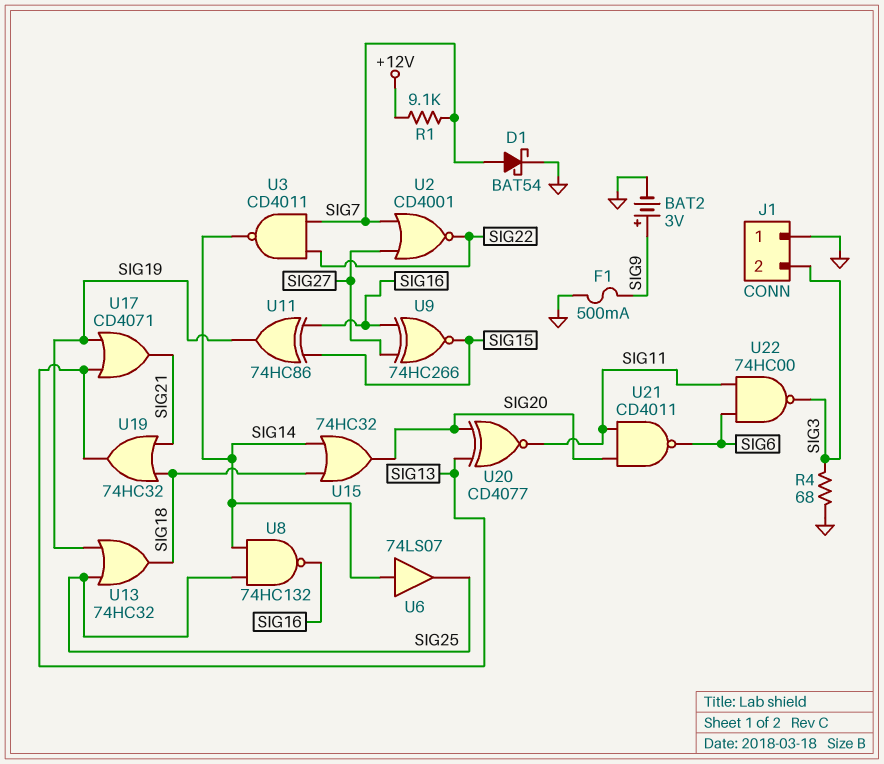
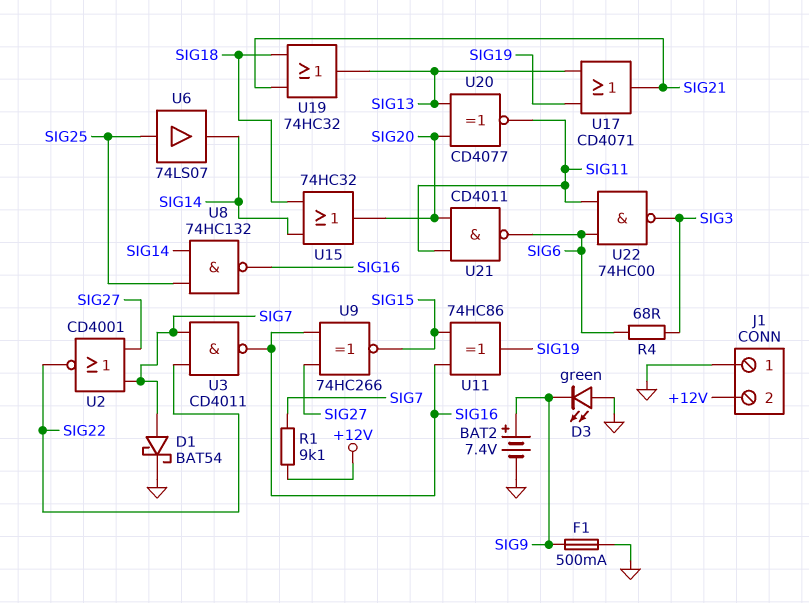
BAT2: 3V (plus SIG9, minus GND) -> 7.4V (plus SIG9, minus GND)
D3: none -> LED green (A GND, K SIG9)
J1 pin 2: SIG3 -> +12V
R4: 68 (GND, SIG3) -> 68 (SIG3, SIG6)
U3: NAND CD4011 (in SIG7, in SIG22, out SIG14) -> NAND CD4011 (in SIG7, in SIG22, out SIG16)
U6: buffer 74LS07 (in SIG14, out SIG25) -> buffer 74LS07 (in SIG25, out SIG14)
U13: OR 74HC32 (in SIG19, in SIG25, out SIG18) -> none

